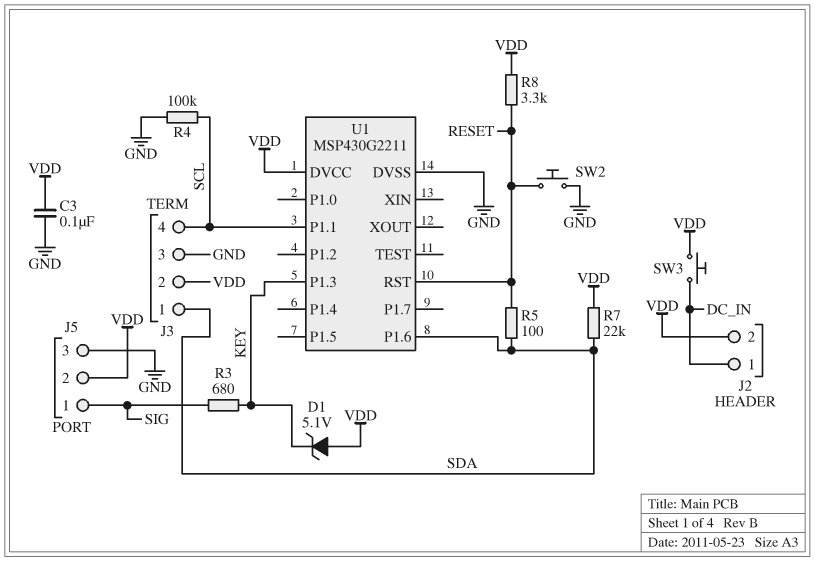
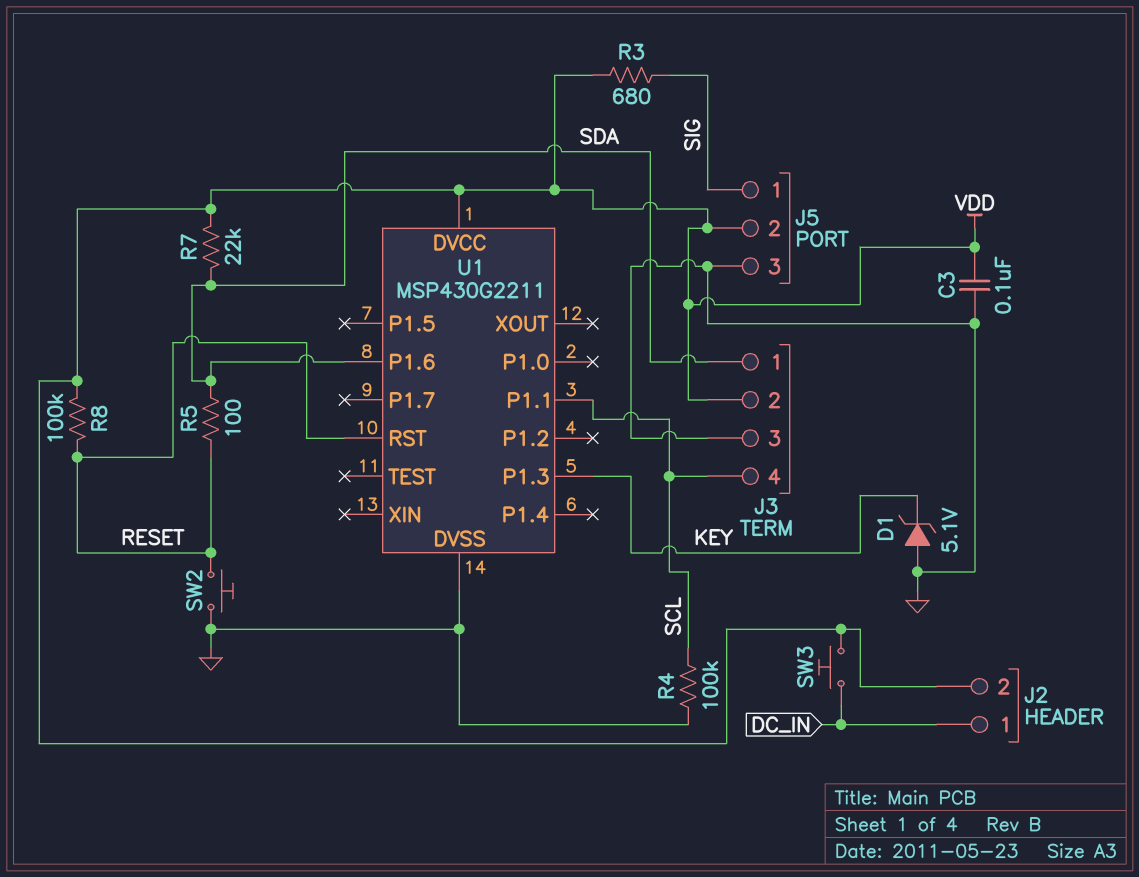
D1: zener 5.1V (A VDD, K KEY) -> zener 5.1V (A GND, K KEY)
R3: 680 (KEY, SIG) -> 680 (SIG, VDD)
R8: 3.3k (RESET, VDD) -> 100k (RESET, VDD)

